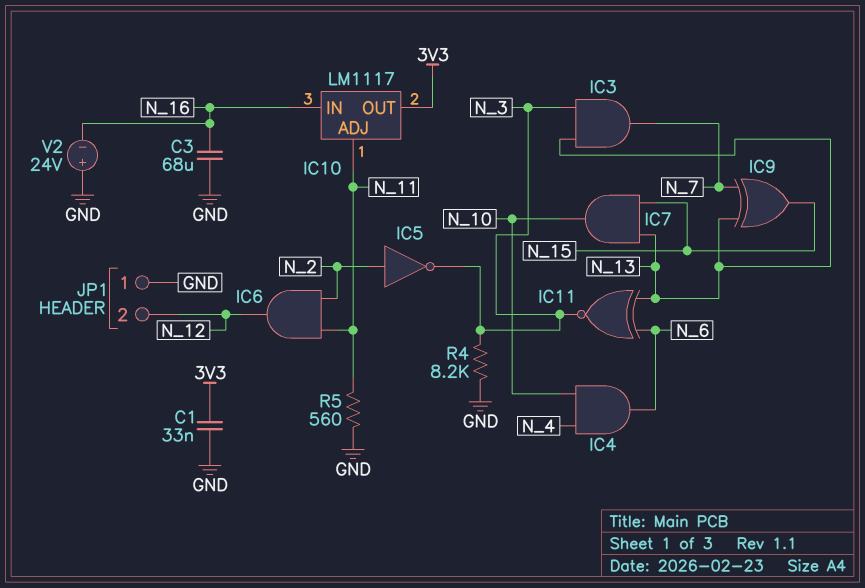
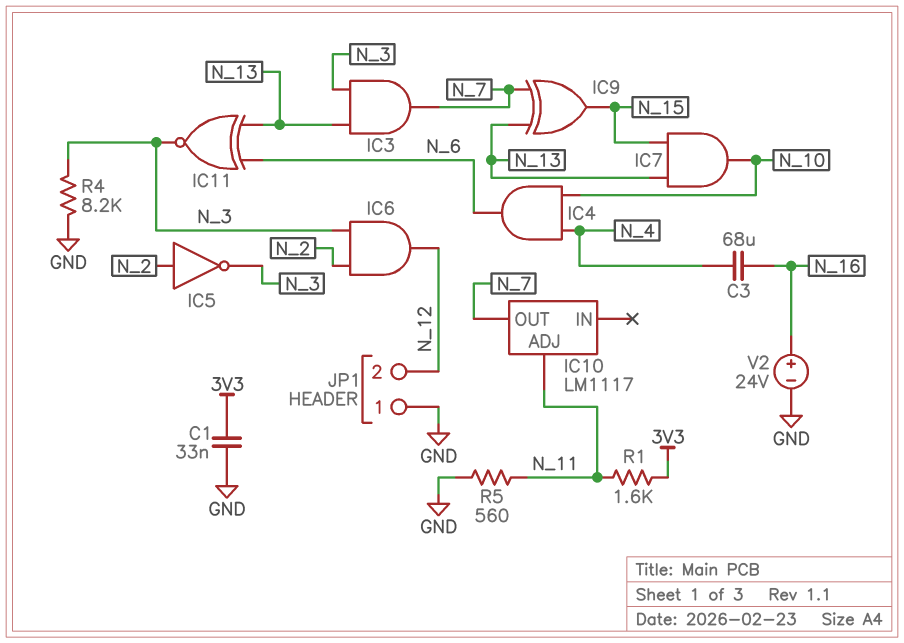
C3: 68uF (GND, N_16) -> 68uF (N_4, N_16)
IC6: AND (in N_2, in N_11, out N_12) -> AND (in N_2, in N_3, out N_12)
IC10 pin IN: N_16 -> none
IC10 pin OUT: 3V3 -> N_7
R1: none -> 1.6k (3V3, N_11)
V2: 24V (plus GND, minus N_16) -> 24V (plus N_16, minus GND)

